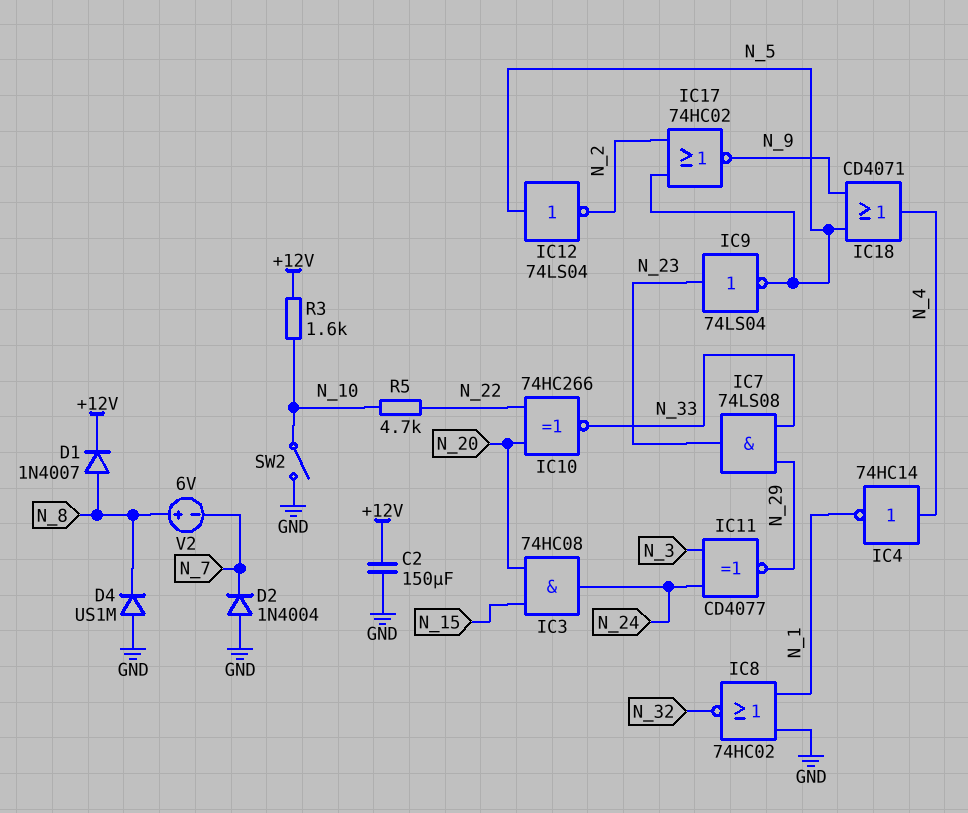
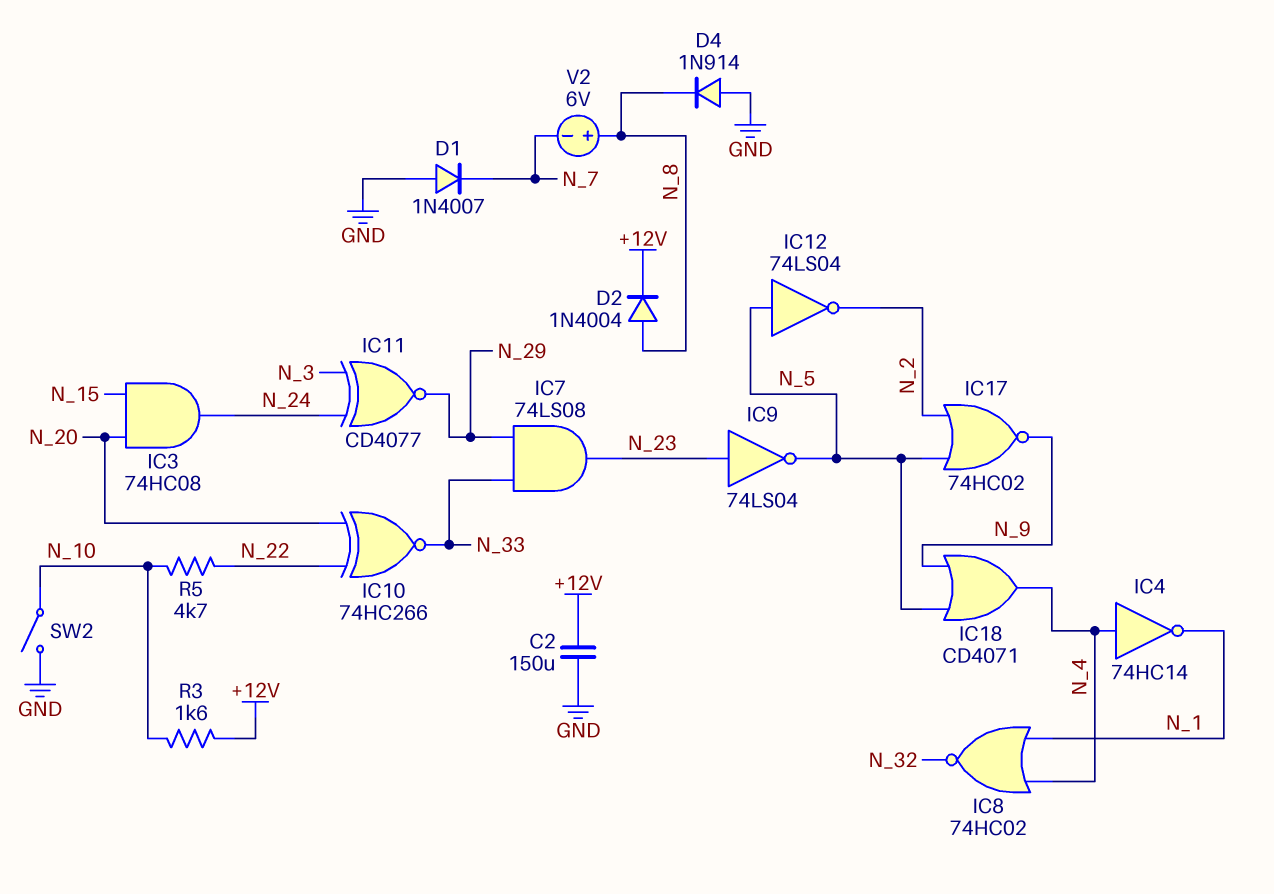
D1: diode 1N4007 (A N_8, K +12V) -> diode 1N4007 (A GND, K N_7)
D2: diode 1N4004 (A GND, K N_7) -> diode 1N4004 (A N_8, K +12V)
D4: diode US1M (A GND, K N_8) -> diode 1N914 (A GND, K N_8)
IC8: NOR 74HC02 (in GND, in N_1, out N_32) -> NOR 74HC02 (in N_1, in N_4, out N_32)

